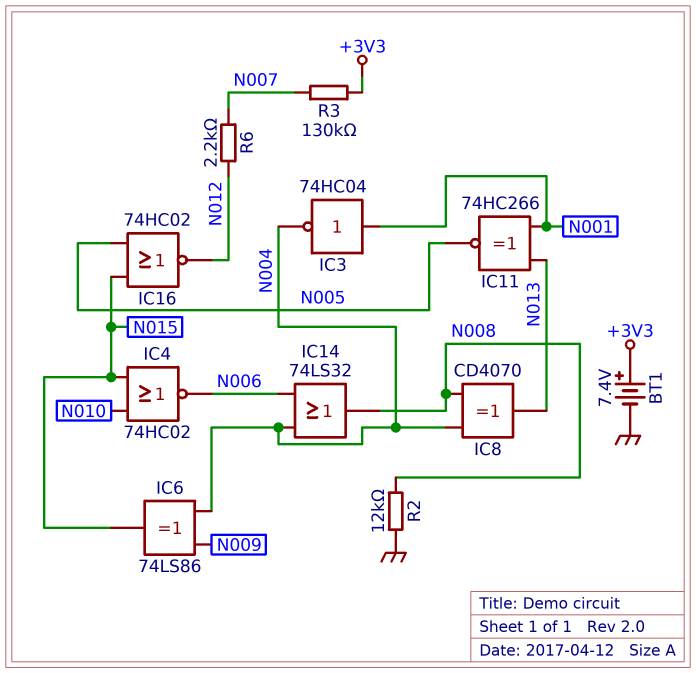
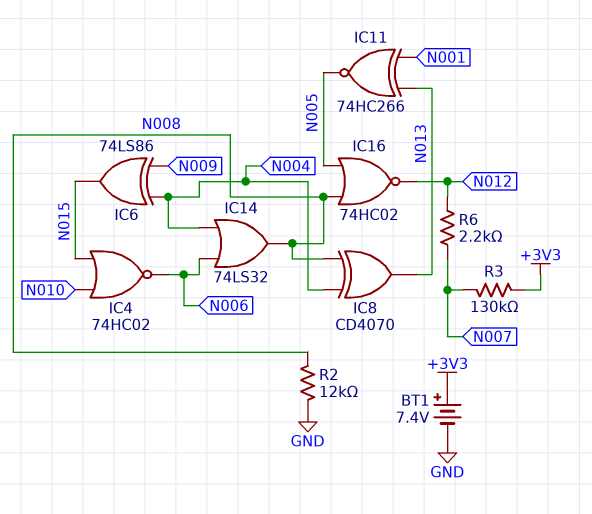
IC3: NOT 74HC04 (in N001, out N004) -> none
IC16: NOR 74HC02 (in N005, in N015, out N012) -> NOR 74HC02 (in N005, in N008, out N012)

